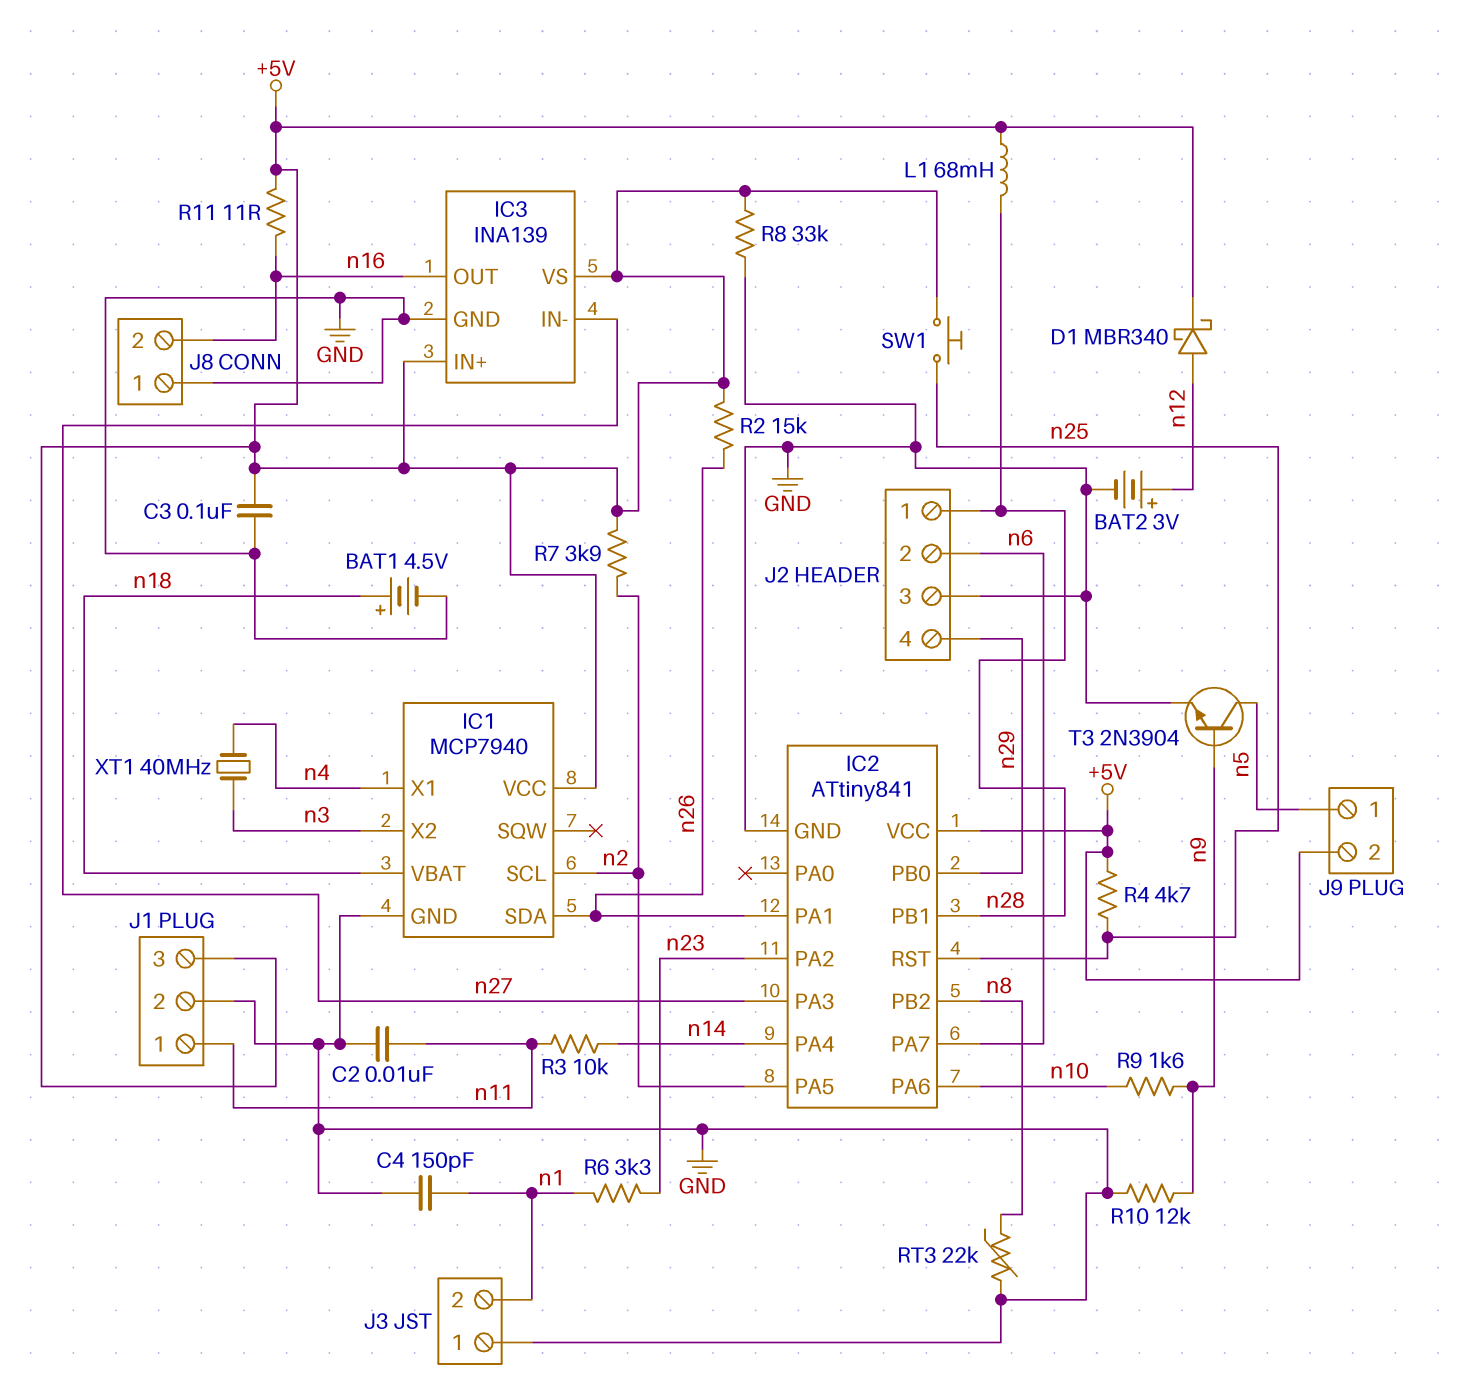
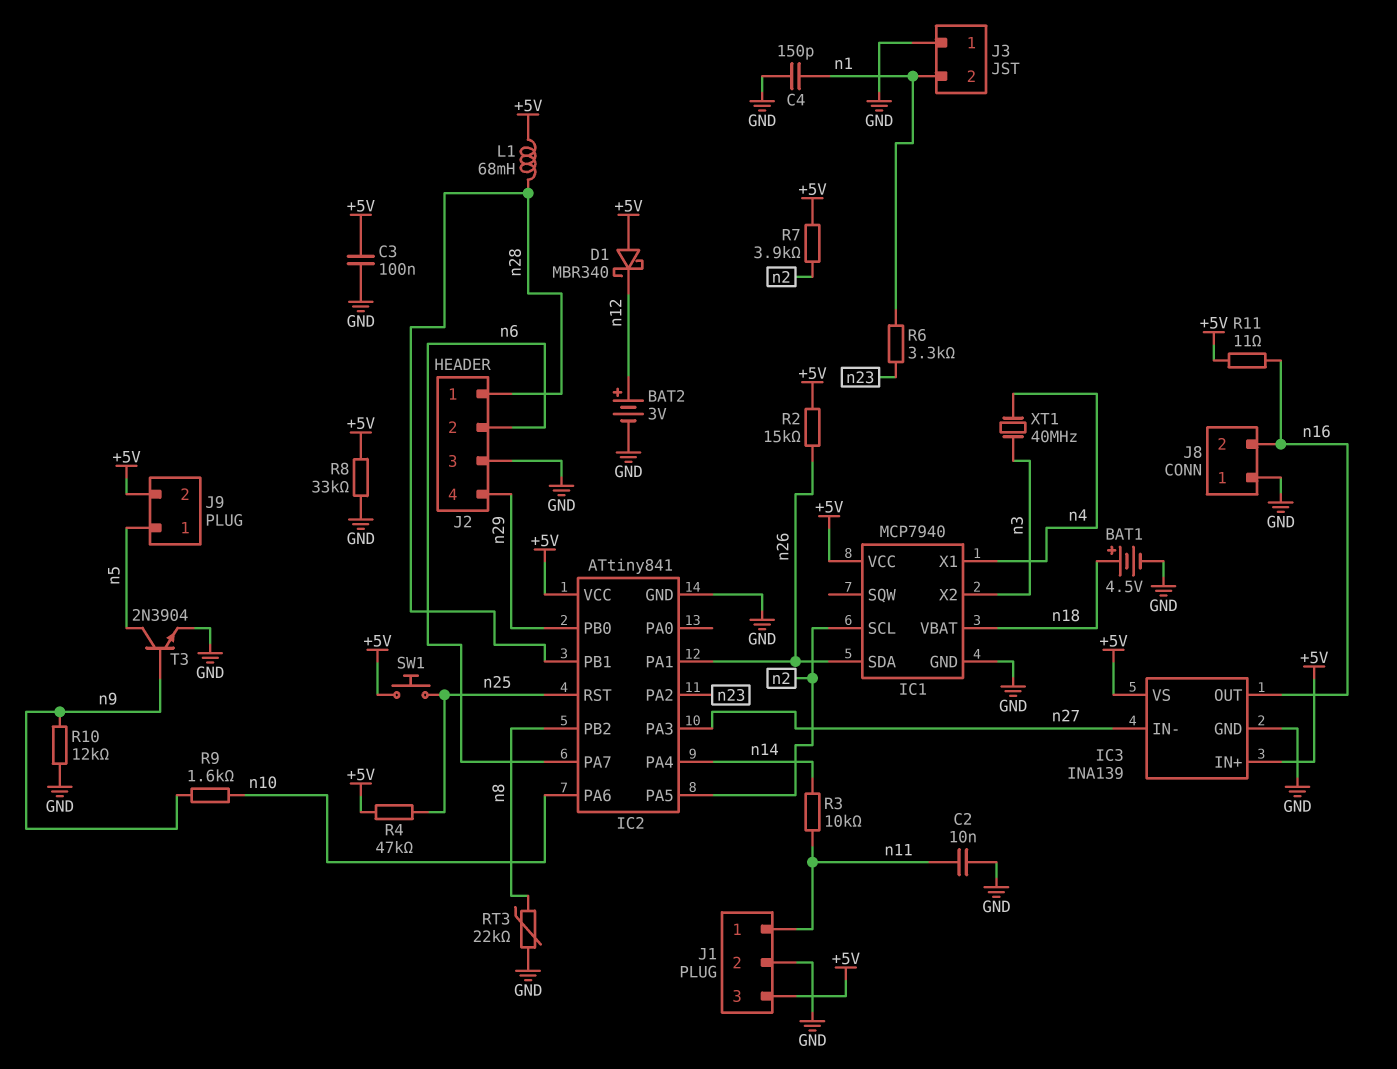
D1: schottky MBR340 (A n12, K +5V) -> schottky MBR340 (A +5V, K n12)
R4: 4.7k (+5V, n25) -> 47k (+5V, n25)

